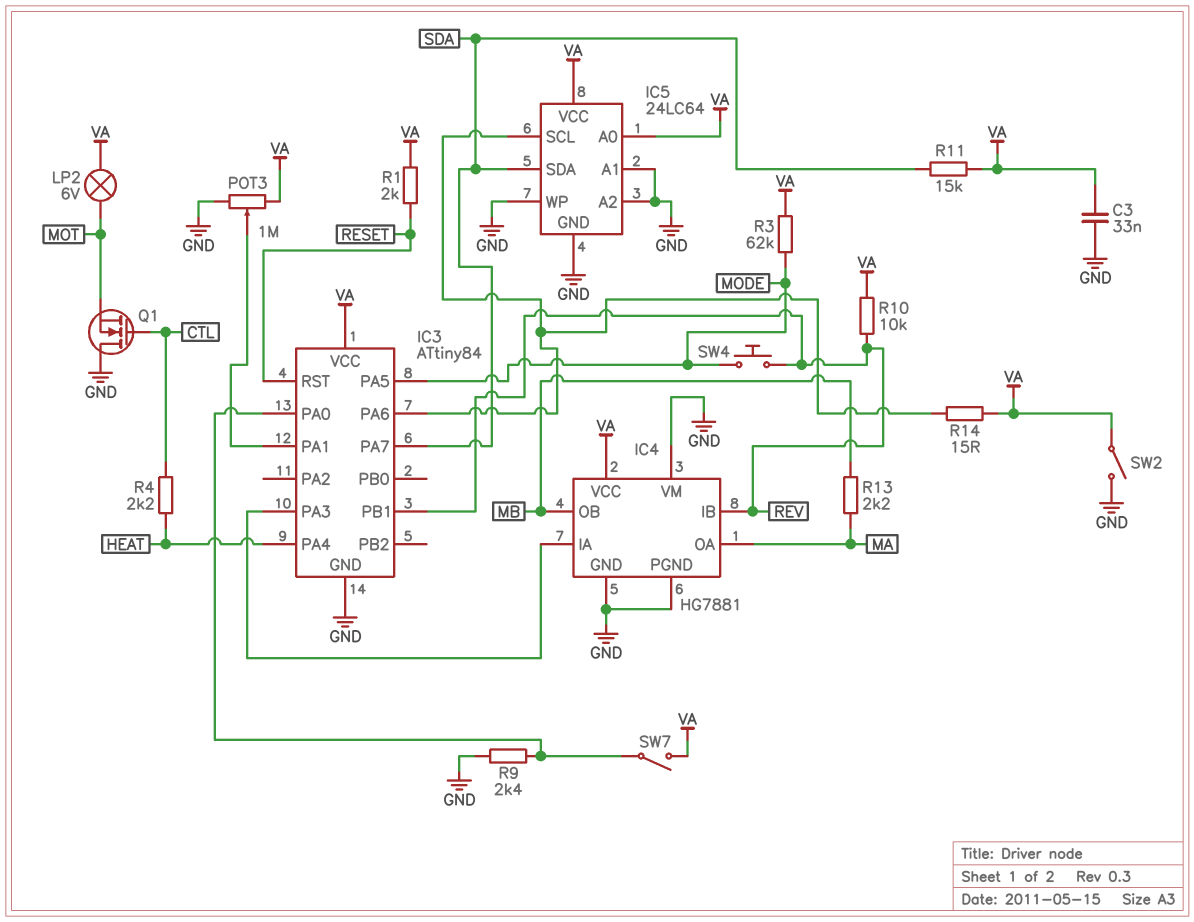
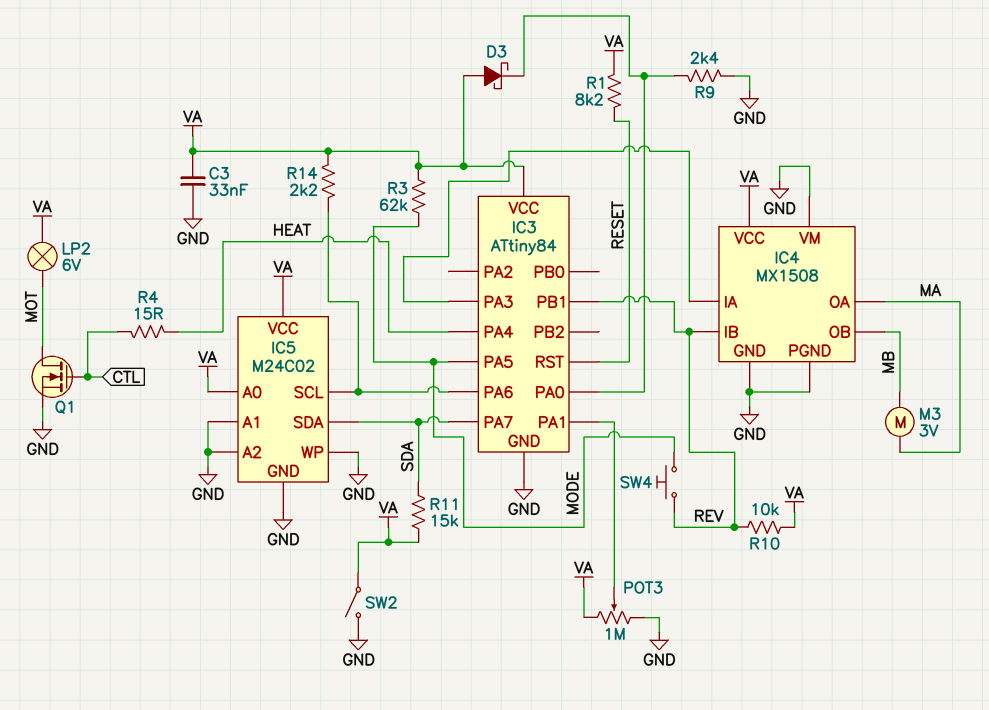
D3: none -> schottky (A VA, K IC3/PA0)
IC4: HG7881 -> MX1508
IC5: 24LC64 -> M24C02
M3: none -> motor 3V (MA, MB)
Q1: NMOS (G CTL, D GND, S MOT) -> NMOS (G CTL, D MOT, S GND)
R1: 2k (RESET, VA) -> 8.2k (RESET, VA)
R4: 2.2k (CTL, HEAT) -> 15 (CTL, HEAT)
R13: 2.2k (MA, MB) -> none
R14: 15 (IC3/PA6, VA) -> 2.2k (IC3/PA6, VA)
SW7: switch (IC3/PA0, VA) -> none

